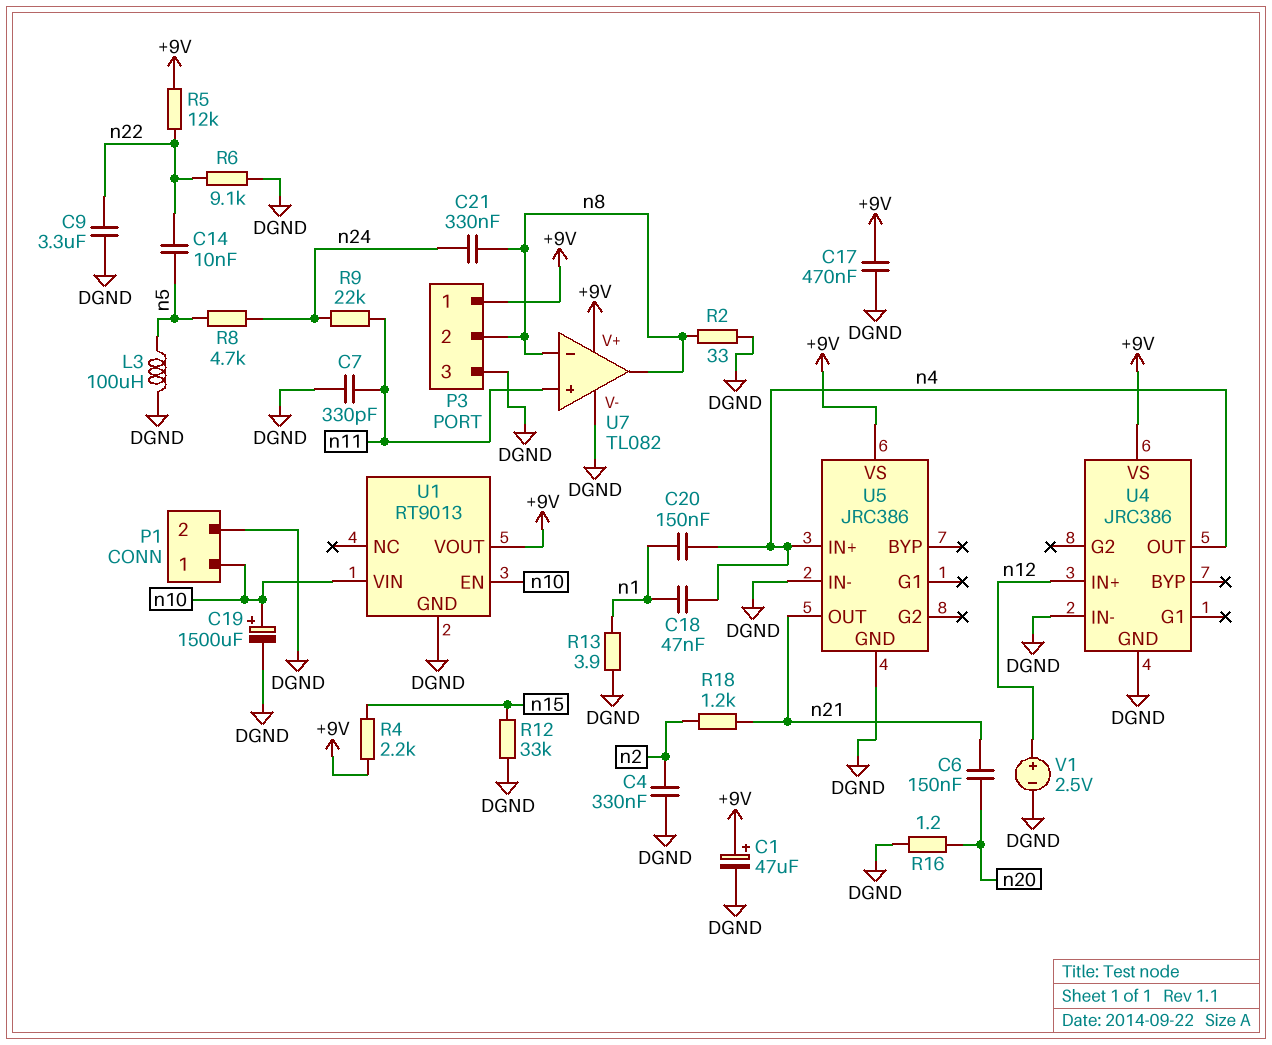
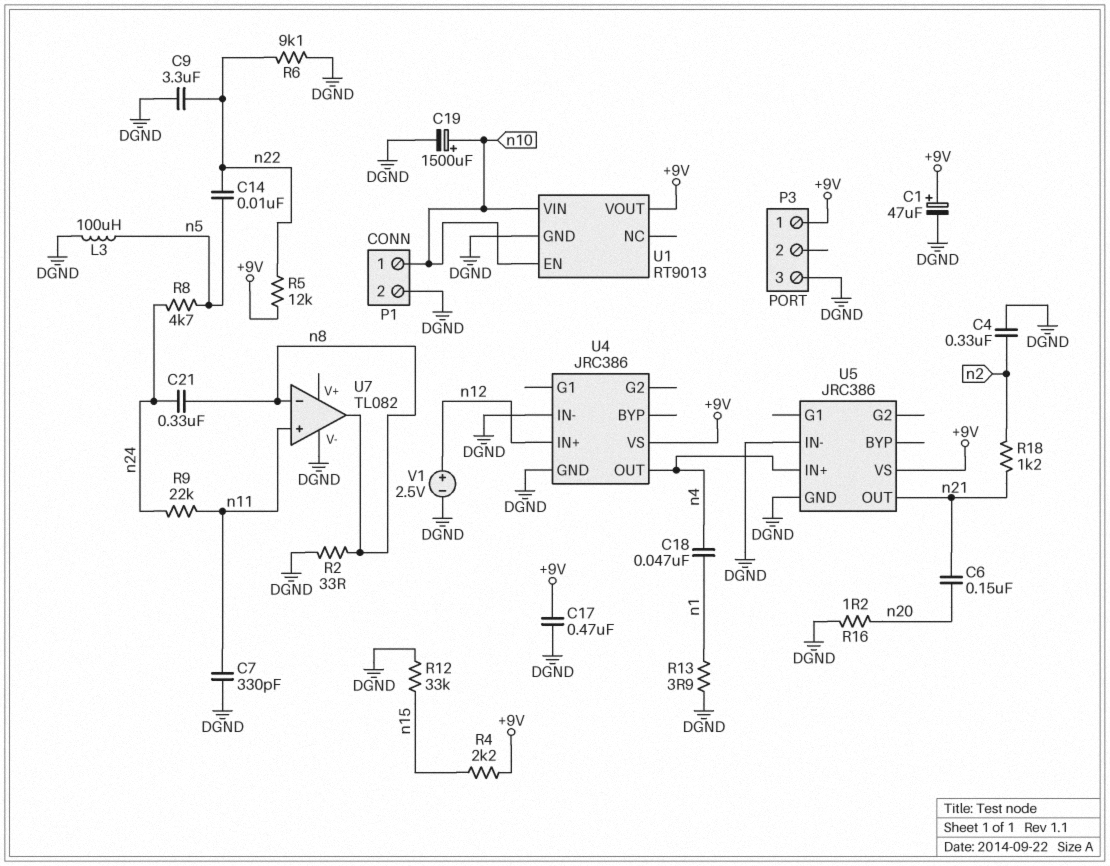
C20: 150nF (n1, n4) -> none
P3 pin 2: n8 -> none
U7 pin V+: +9V -> none

